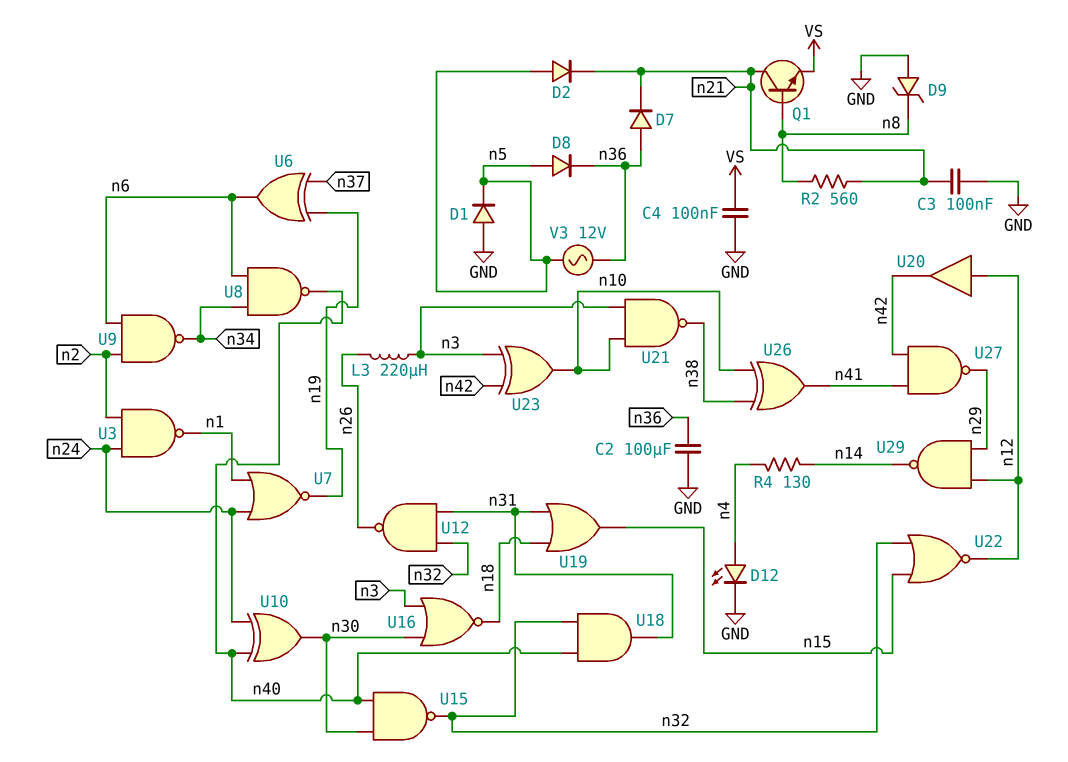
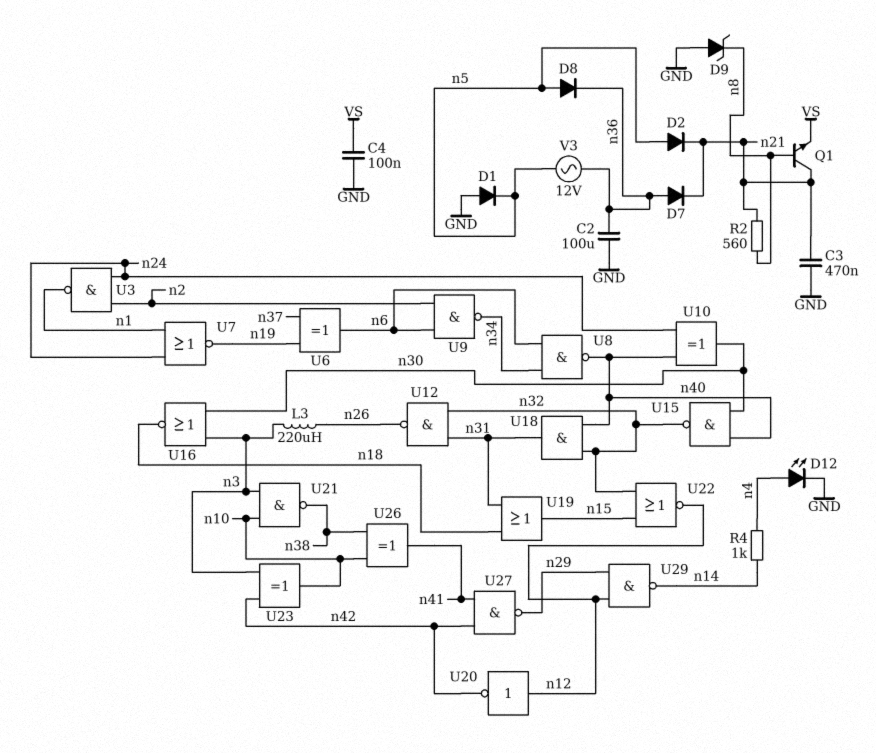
C3: 100nF (GND, n21) -> 470nF (GND, n21)
R4: 130 (n4, n14) -> 1k (n4, n14)
U20: buffer (in n12, out n42) -> NOT (in n12, out n42)

